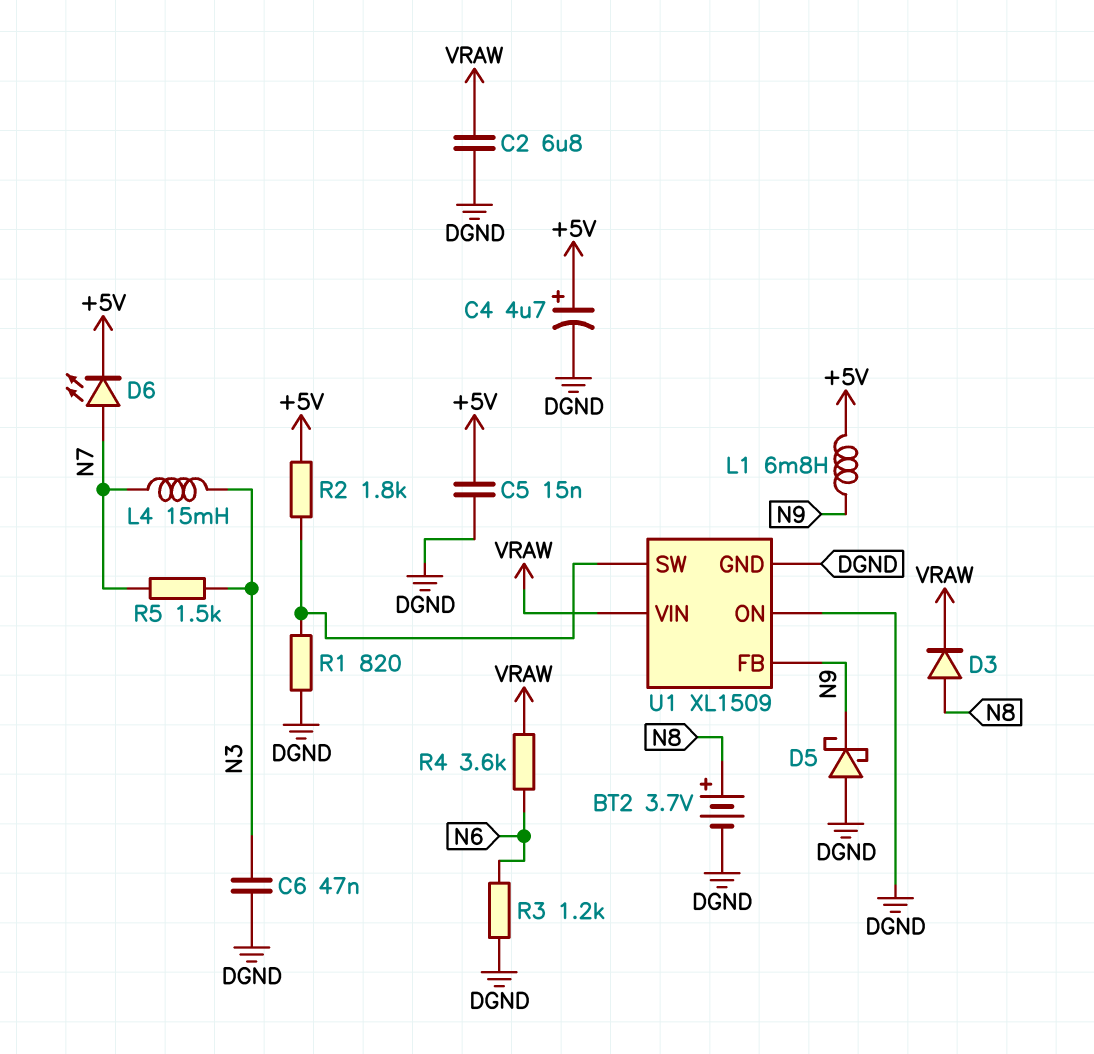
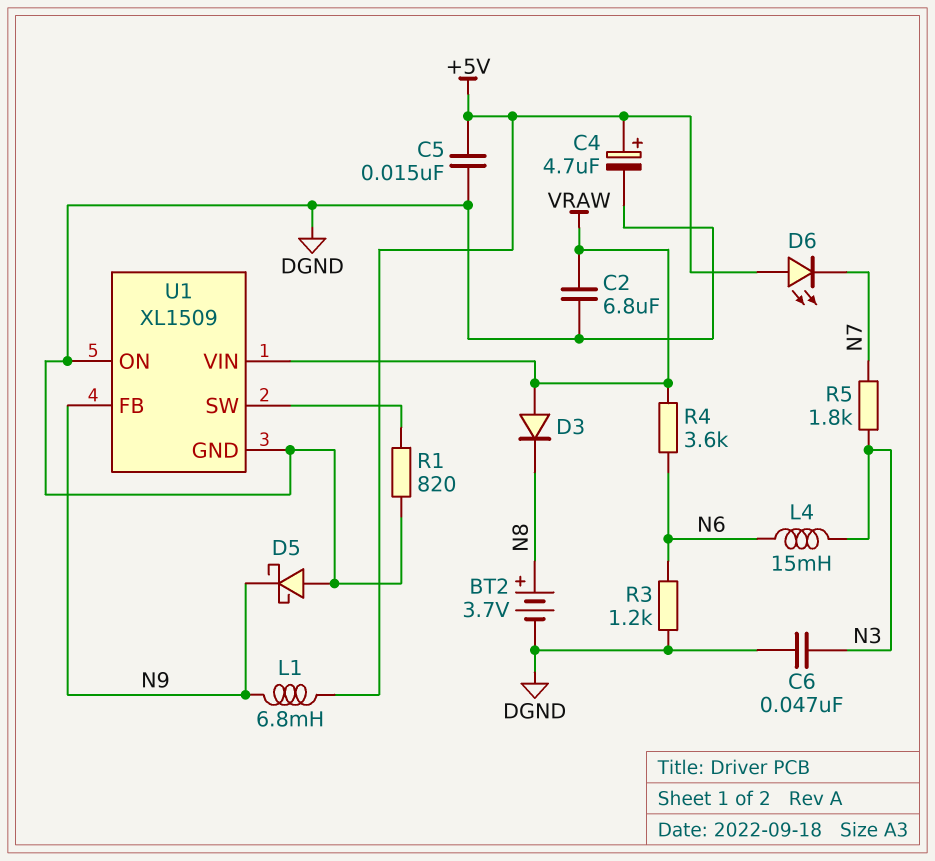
D3: diode (A N8, K VRAW) -> diode (A VRAW, K N8)
D6: LED (A N7, K +5V) -> LED (A +5V, K N7)
L4: 15mH (N3, N7) -> 15mH (N3, N6)
R2: 1.8k (+5V, U1/SW) -> none
R5: 1.5k (N3, N7) -> 1.8k (N3, N7)

